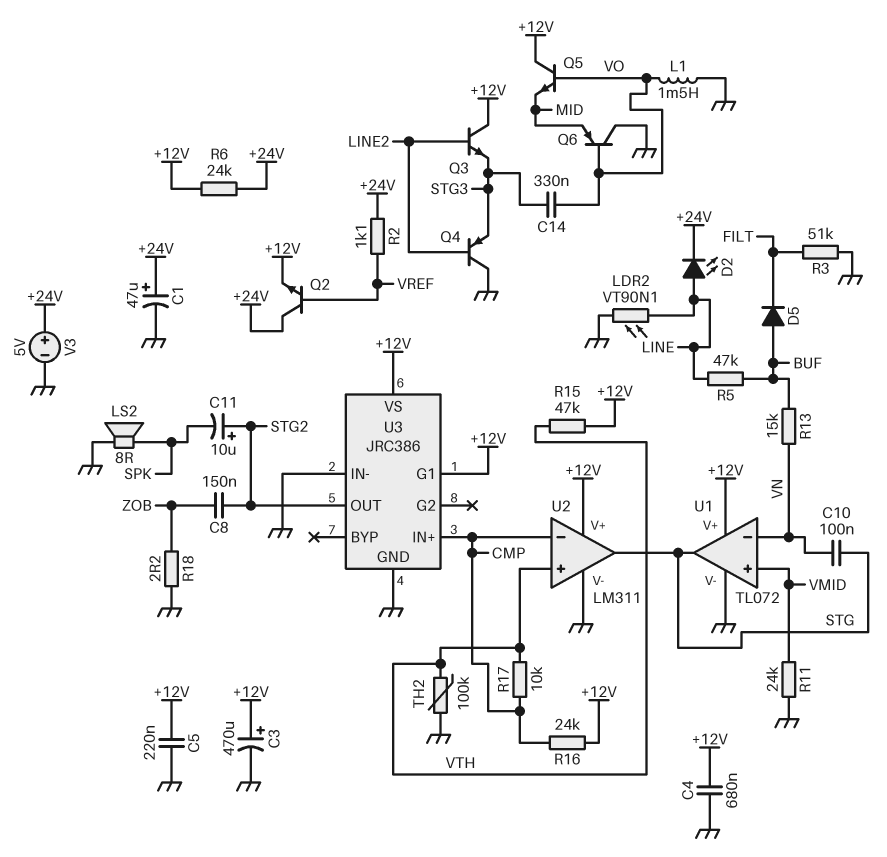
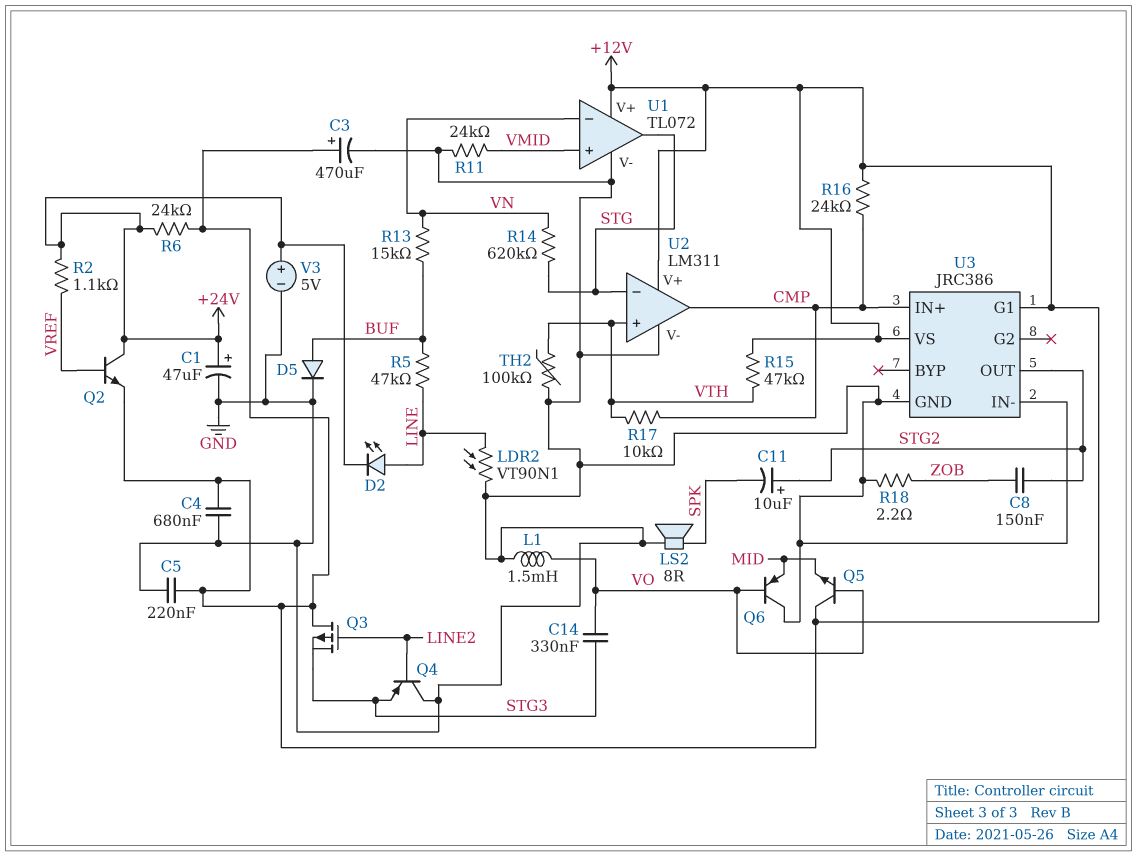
C10: 100nF (STG, VN) -> none
D5: diode (A BUF, K FILT) -> diode (A BUF, K GND)
Q3: NPN (B LINE2, C +12V, E STG3) -> PMOS (G LINE2, D +12V, S STG3)
R3: 51k (FILT, GND) -> none
R14: none -> 620k (STG, VN)
U2 pin in-: CMP -> STG
U2 pin out: STG -> CMP

